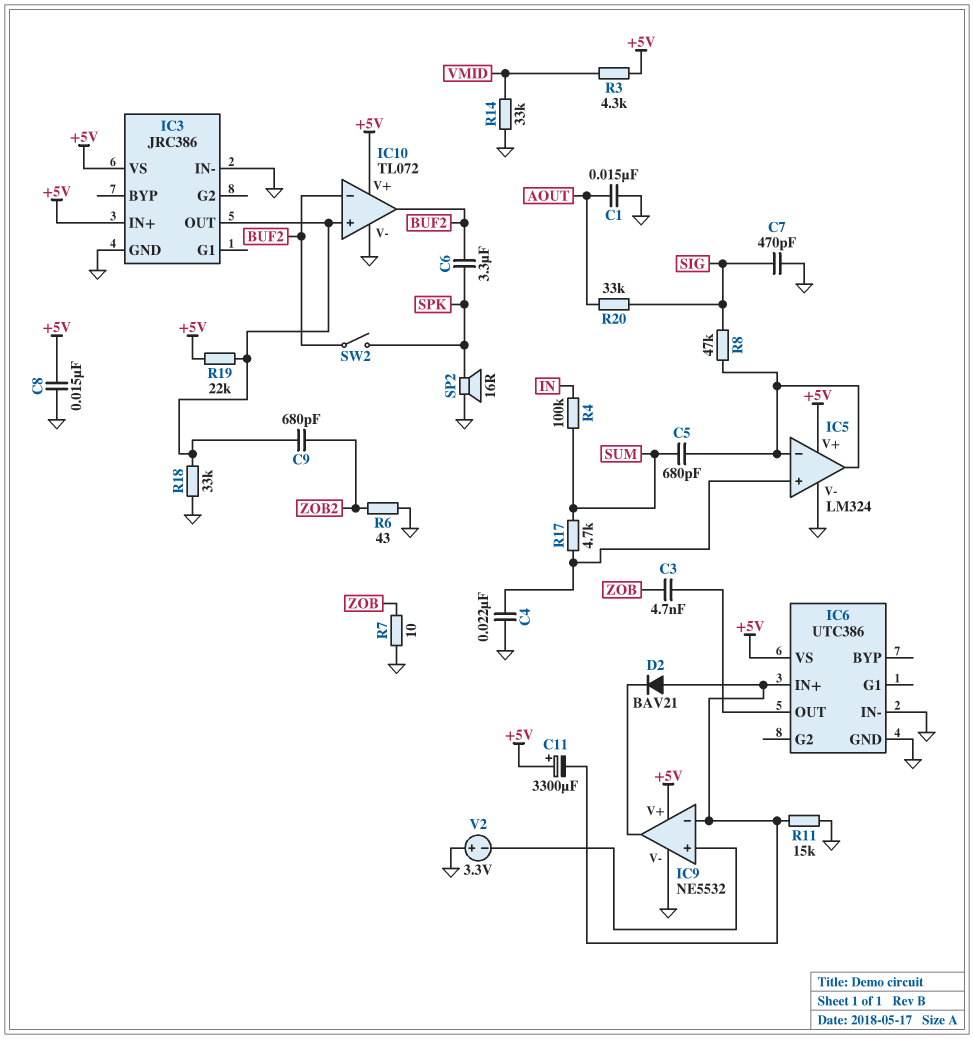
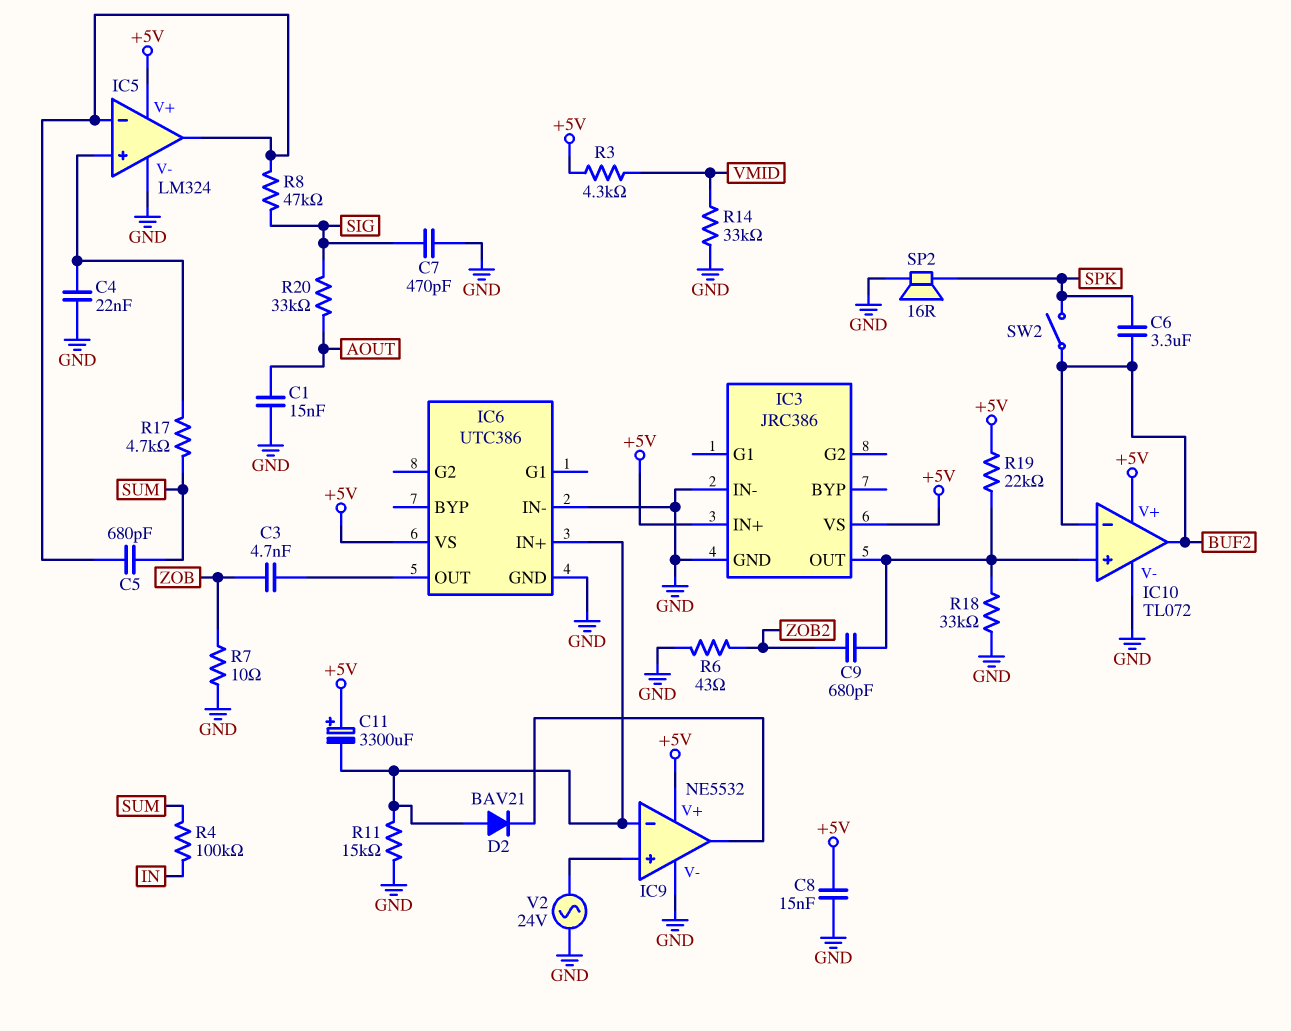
V2: 3.3V (plus GND, minus IC9/in+) -> AC 24V (GND, IC9/in+)

